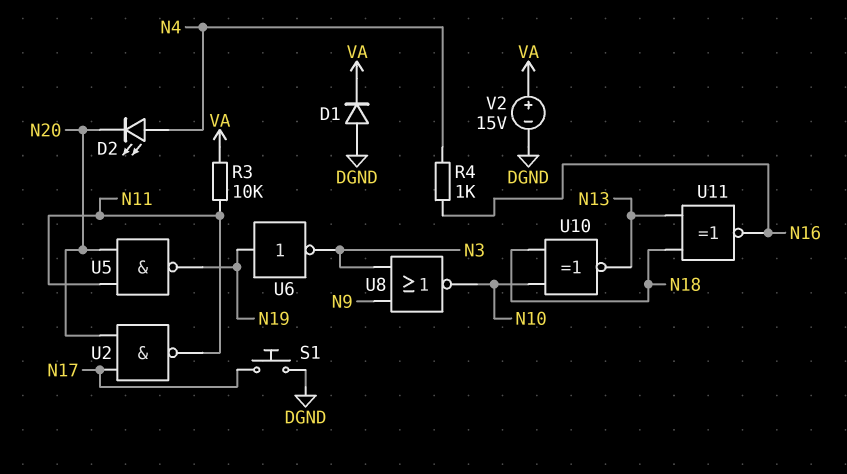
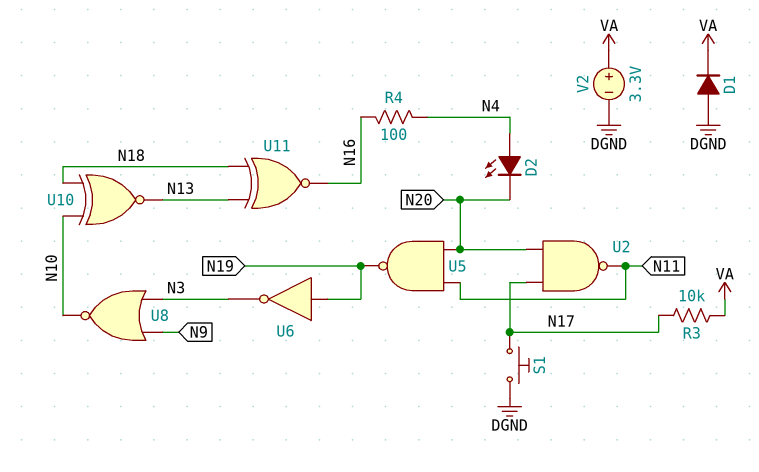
R3: 10k (N11, VA) -> 10k (N17, VA)
R4: 1k (N4, N16) -> 100 (N4, N16)
V2: 15V (plus VA, minus DGND) -> 3.3V (plus VA, minus DGND)

